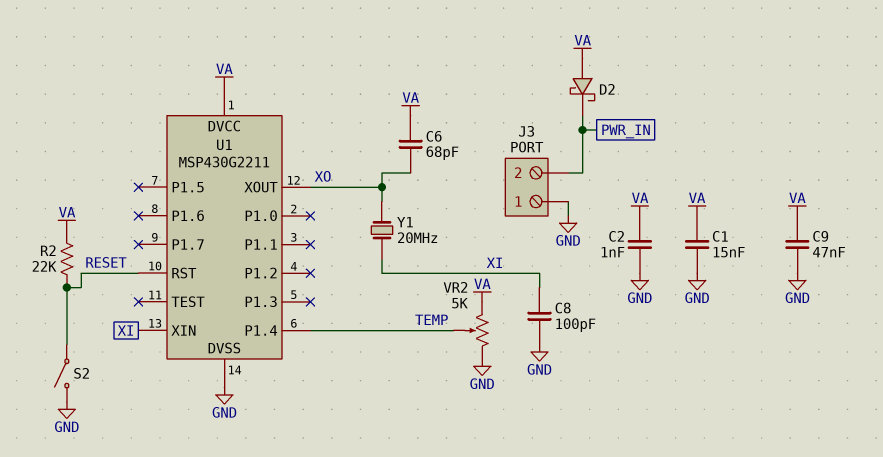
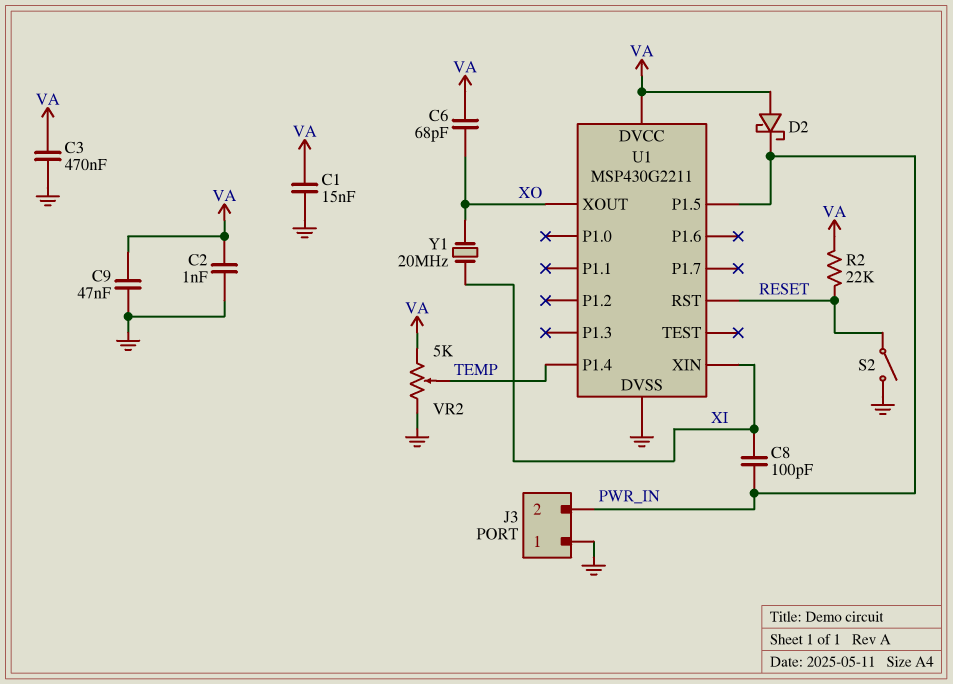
C3: none -> 470nF (GND, VA)
C8: 100pF (GND, XI) -> 100pF (PWR_IN, XI)
U1 pin P1.5: none -> PWR_IN

